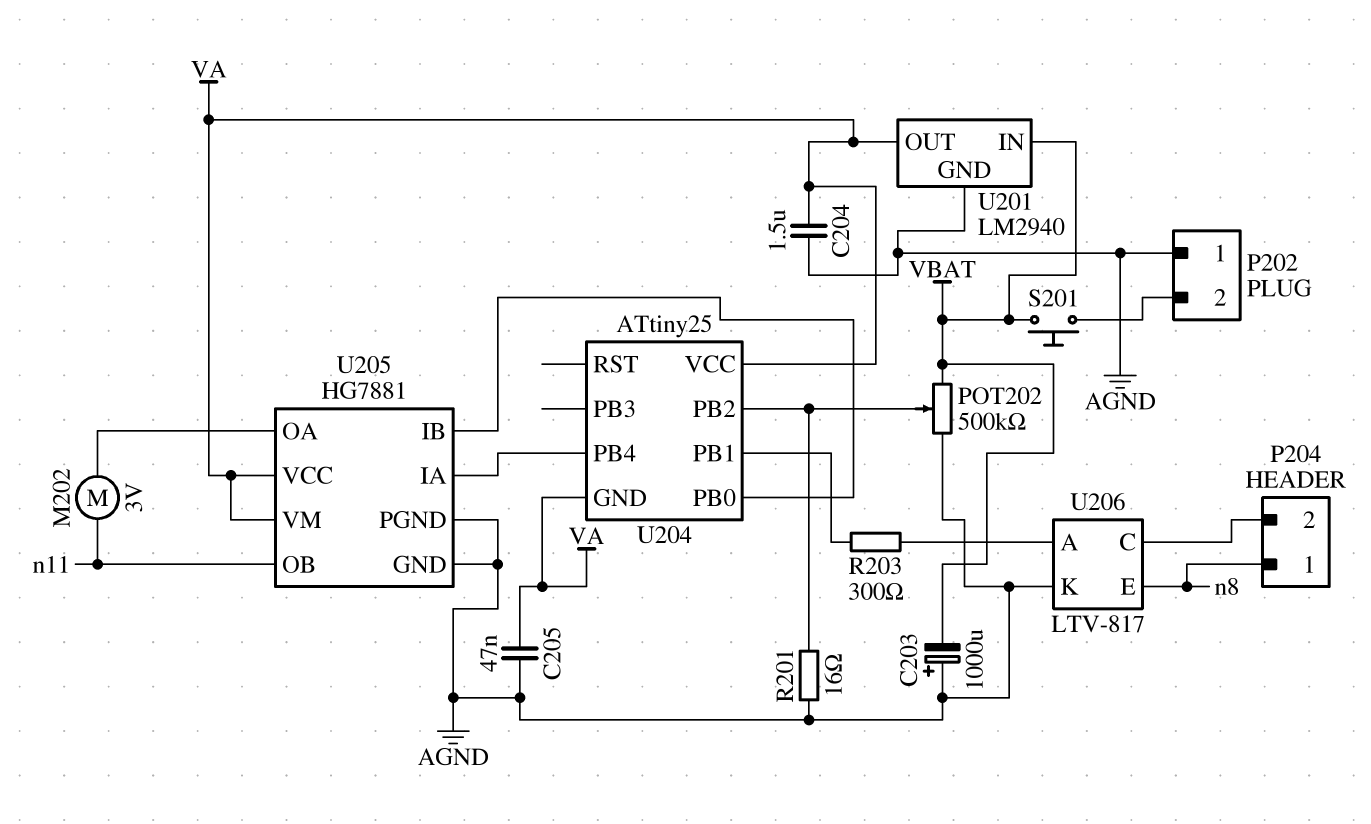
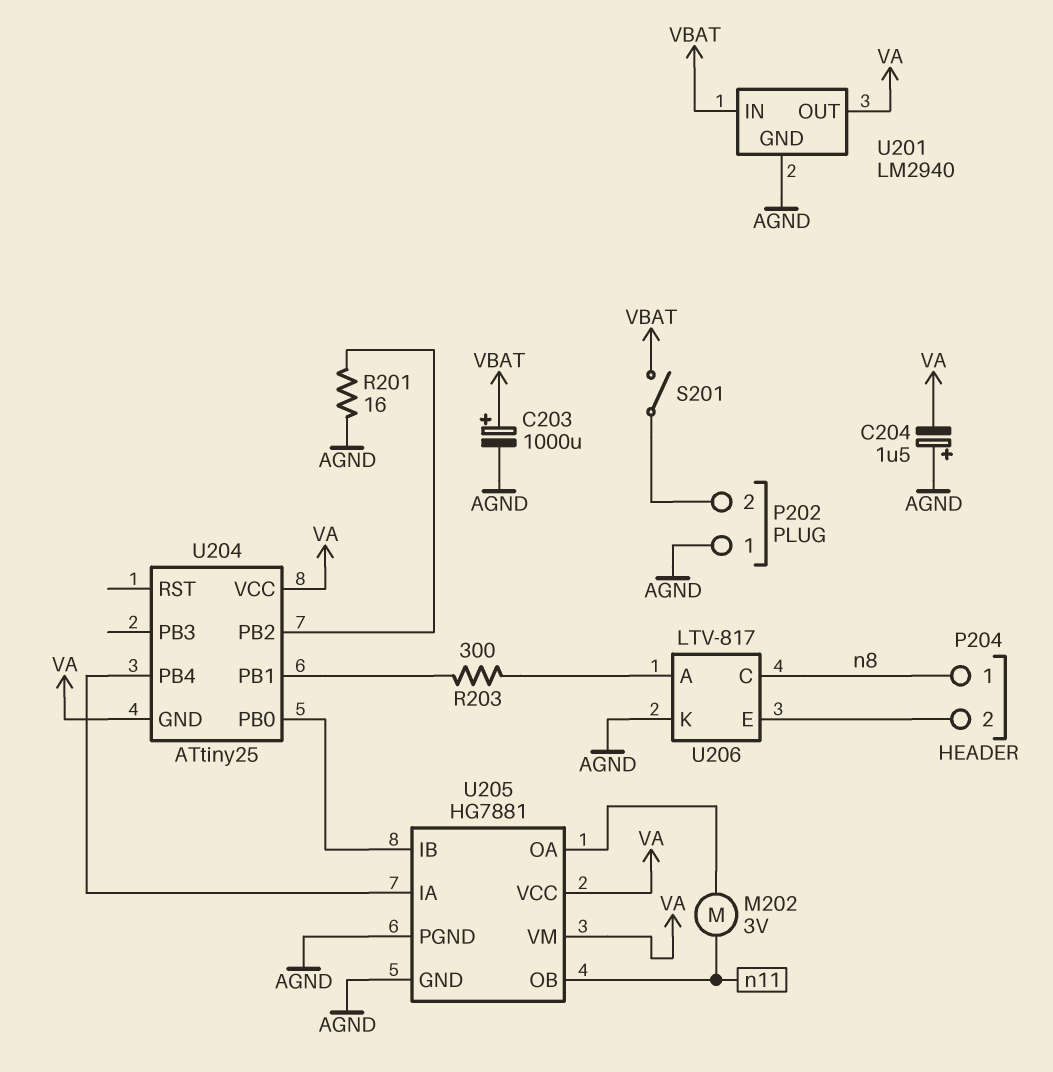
C203: 1000uF (plus AGND, minus VBAT) -> 1000uF (plus VBAT, minus AGND)
C204: 1.5uF (AGND, VA) -> 1.5uF (plus AGND, minus VA)
C205: 47nF (AGND, VA) -> none
POT202: 500k (AGND, VBAT, wiper U204/PB2) -> none
S201: button (P202/2, VBAT) -> switch (P202/2, VBAT)
U206 pin C: P204/2 -> n8
U206 pin E: n8 -> P204/2

